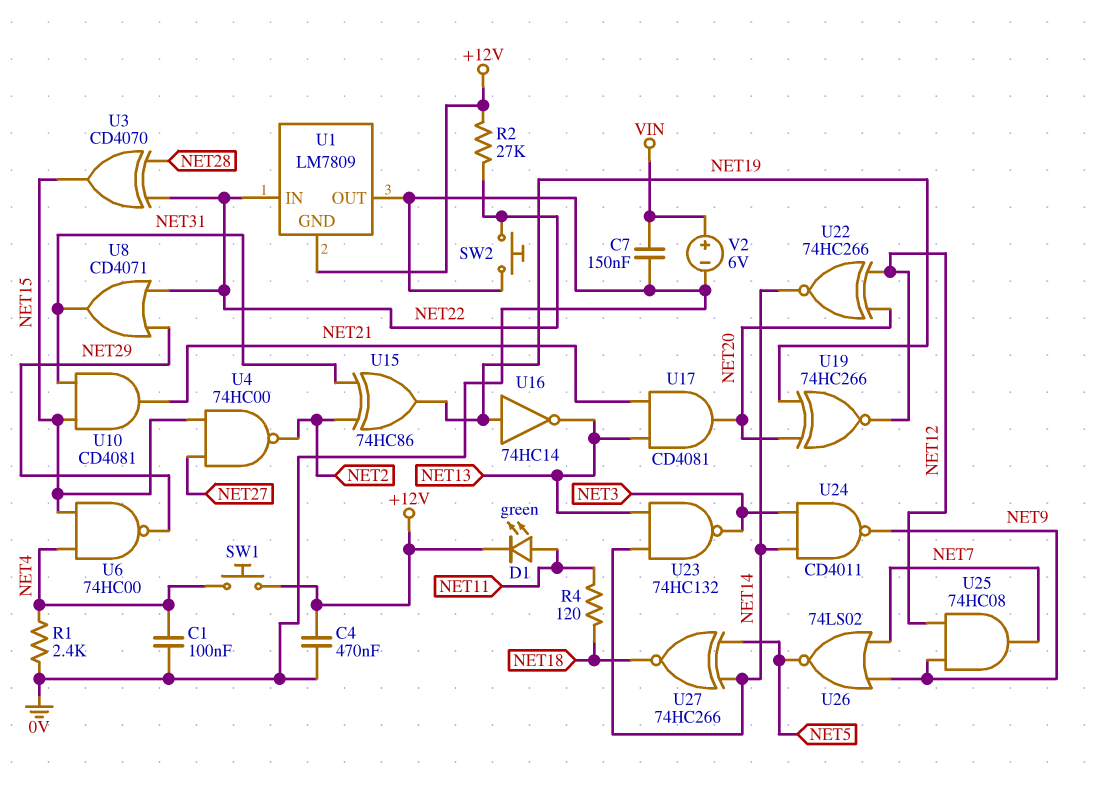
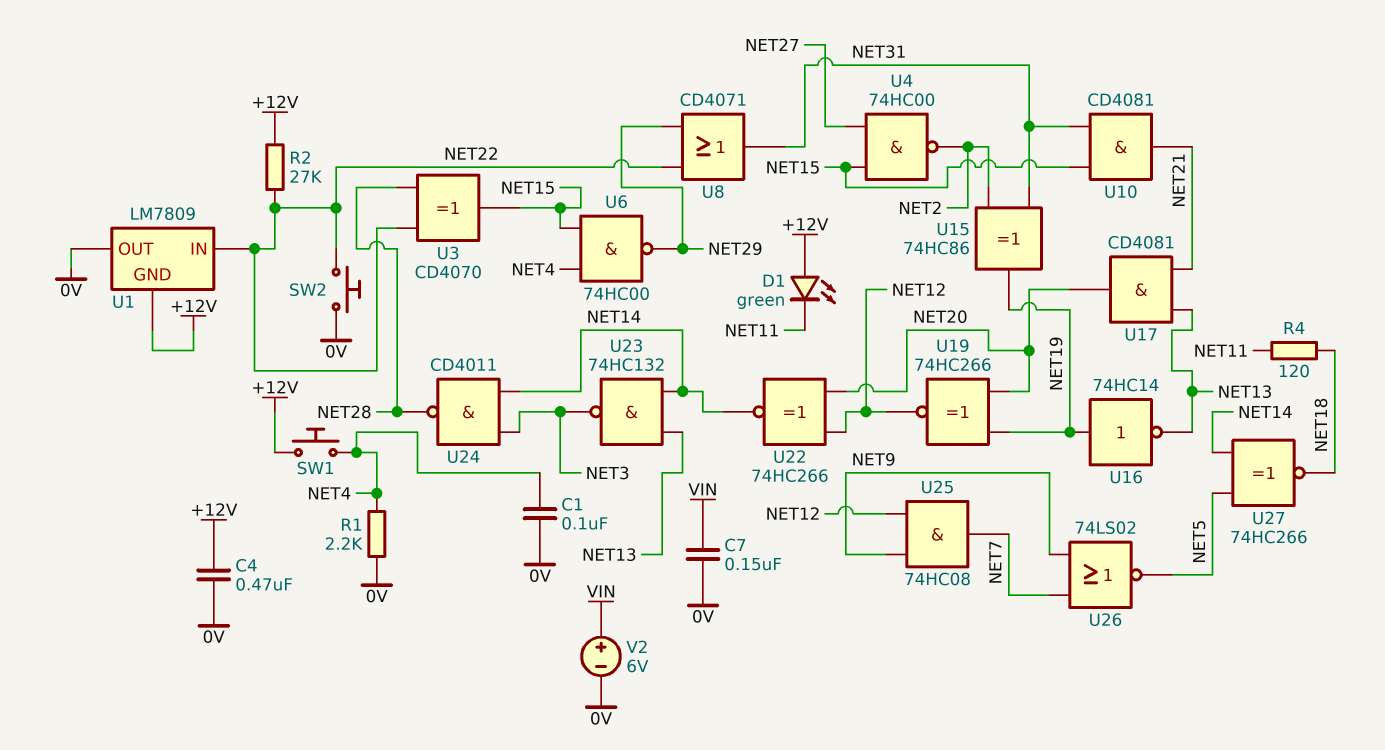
D1: LED green (A NET11, K +12V) -> LED green (A +12V, K NET11)
R1: 2.4k (0V, NET4) -> 2.2k (0V, NET4)
U24: NAND CD4011 (in NET3, in NET14, out NET9) -> NAND CD4011 (in NET3, in NET14, out NET28)

